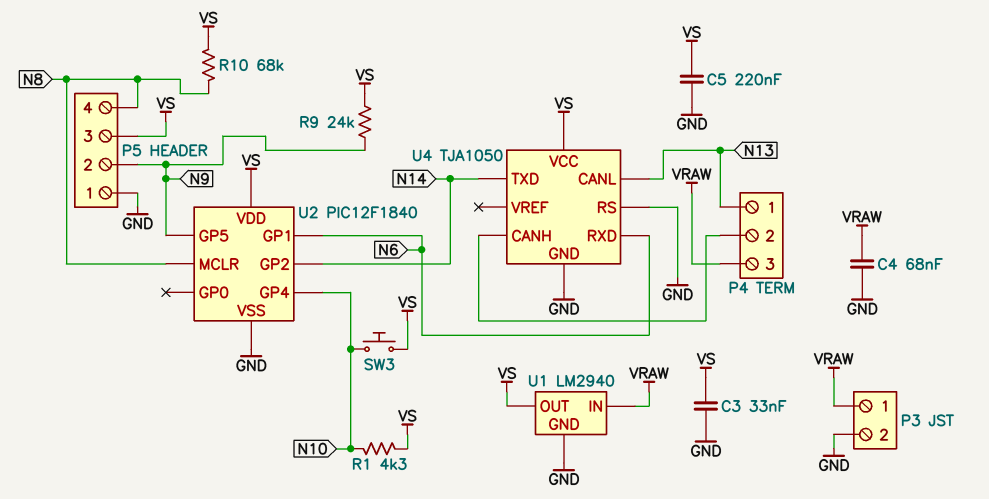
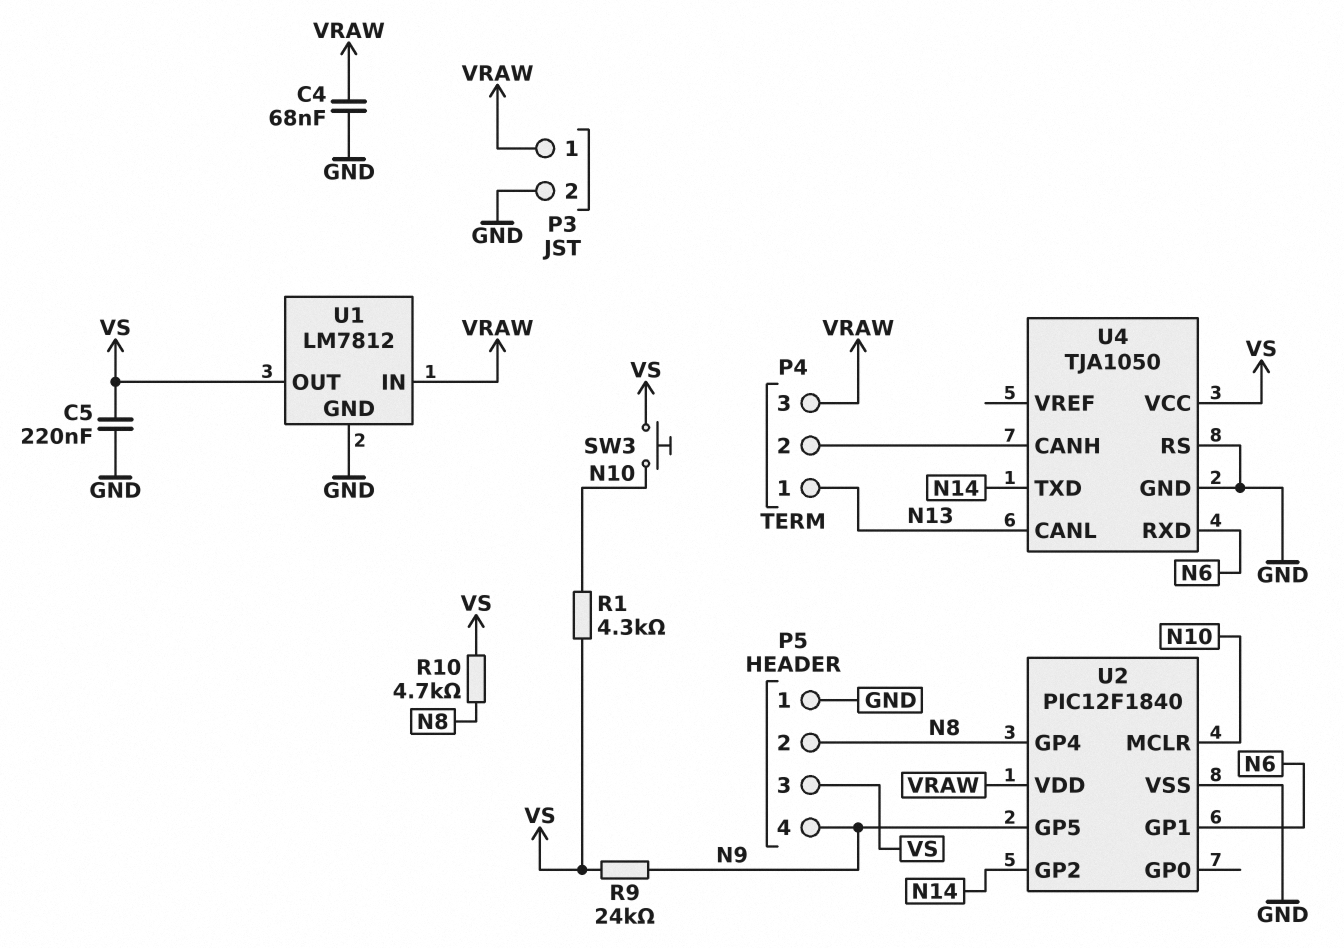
C3: 33nF (GND, VS) -> none
P5 pin 2: N9 -> N8
P5 pin 4: N8 -> N9
R10: 68k (N8, VS) -> 4.7k (N8, VS)
U1: LM2940 -> LM7812
U2 pin GP4: N10 -> N8
U2 pin MCLR: N8 -> N10
U2 pin VDD: VS -> VRAW

